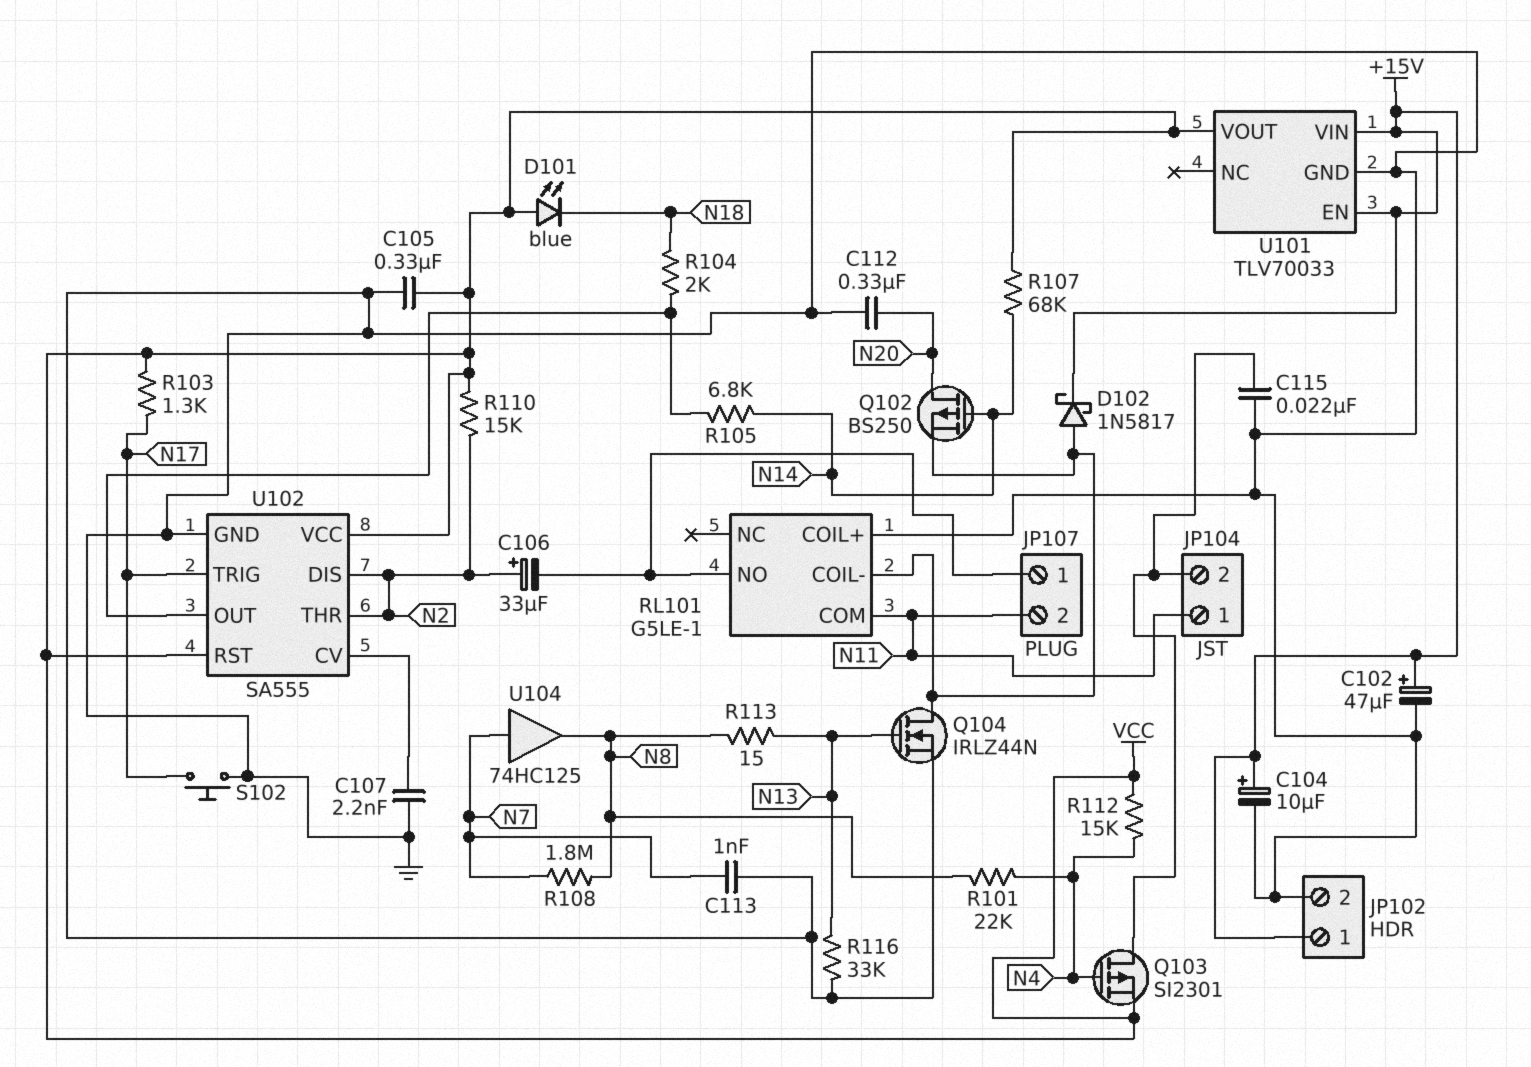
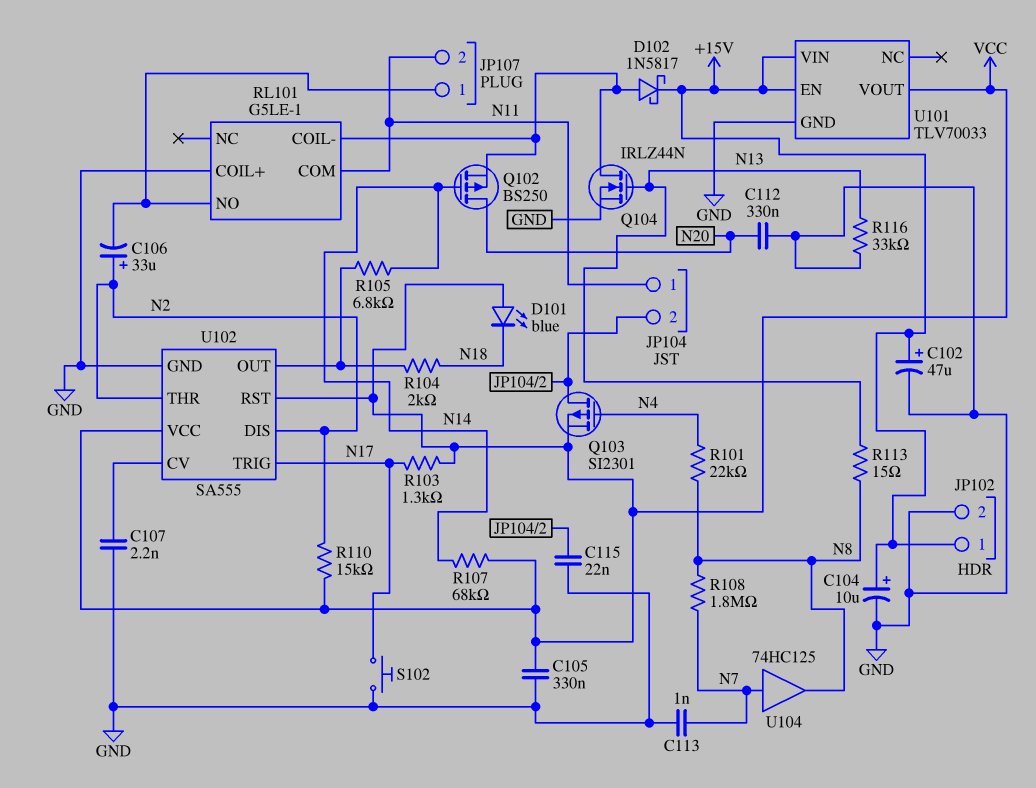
R112: 15k (N4, VCC) -> none

